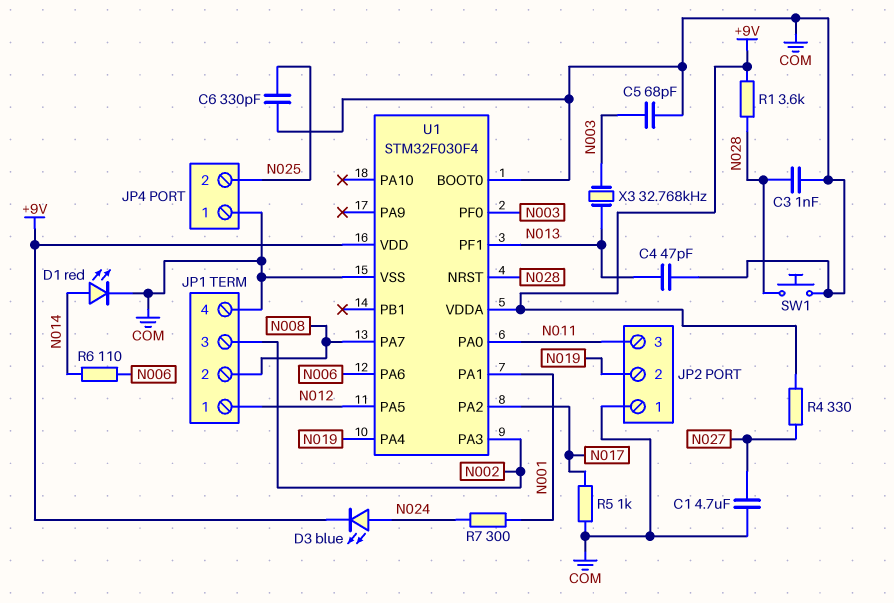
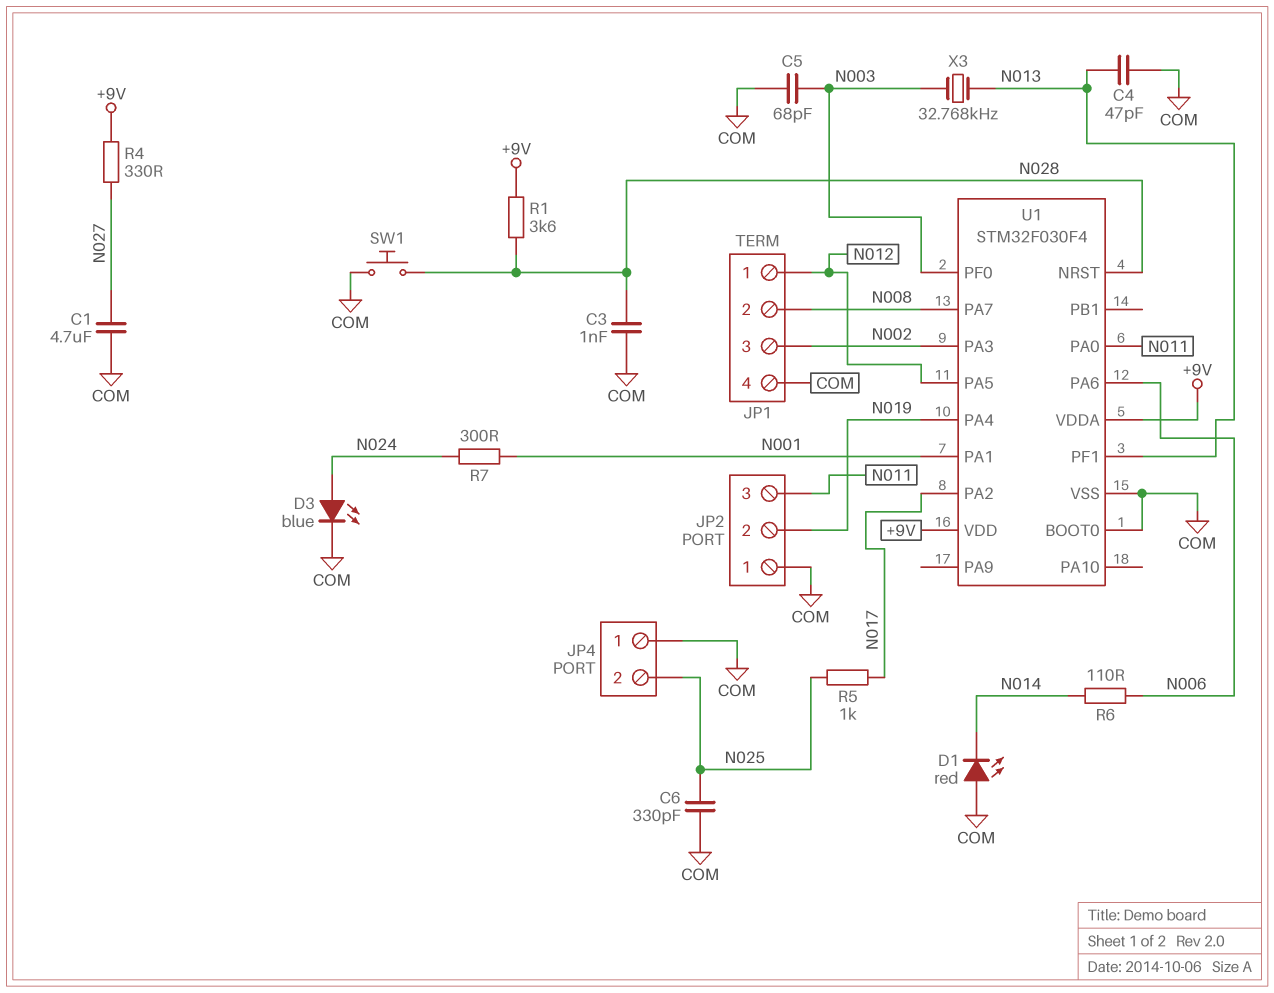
D1: LED red (A N014, K COM) -> LED red (A COM, K N014)
D3: LED blue (A N024, K +9V) -> LED blue (A N024, K COM)
R5: 1k (COM, N017) -> 1k (N017, N025)

